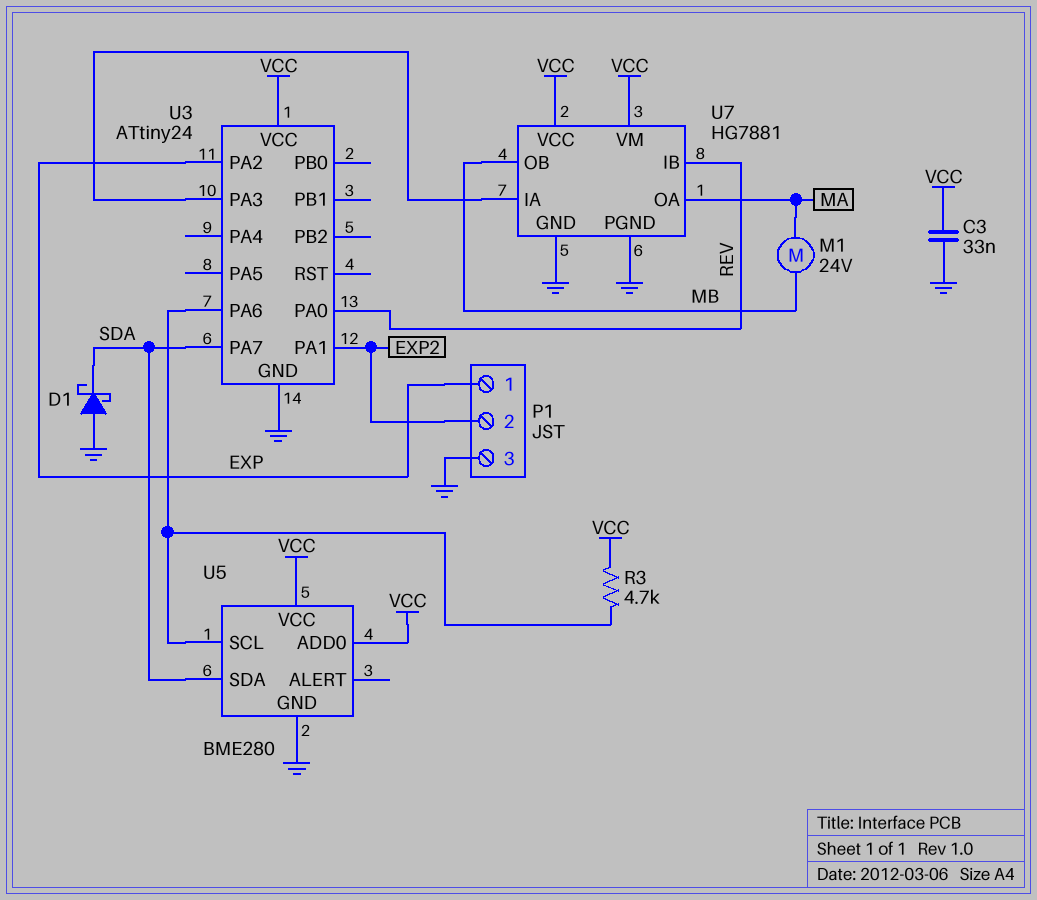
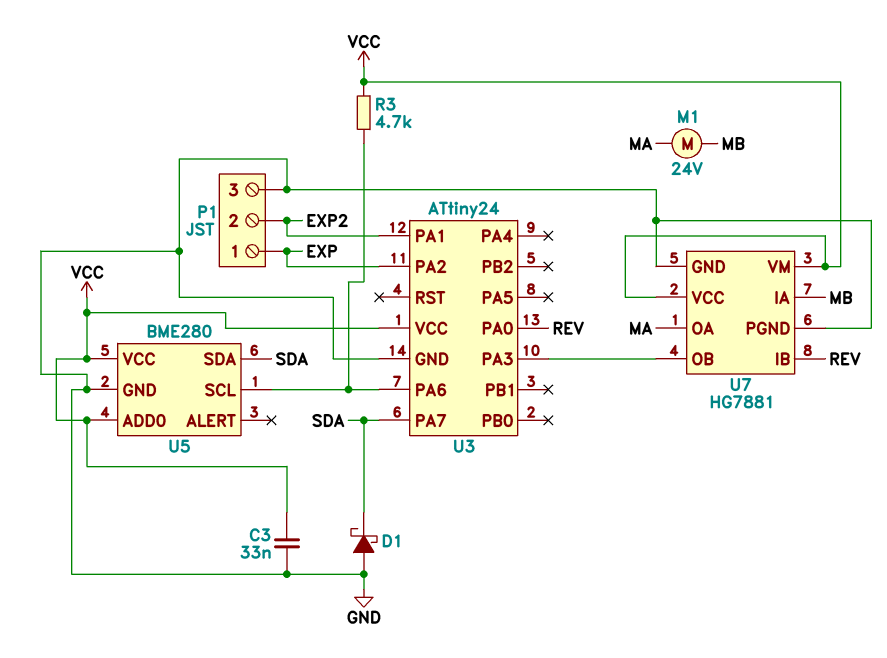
U7 pin IA: U3/PA3 -> MB
U7 pin OB: MB -> U3/PA3

